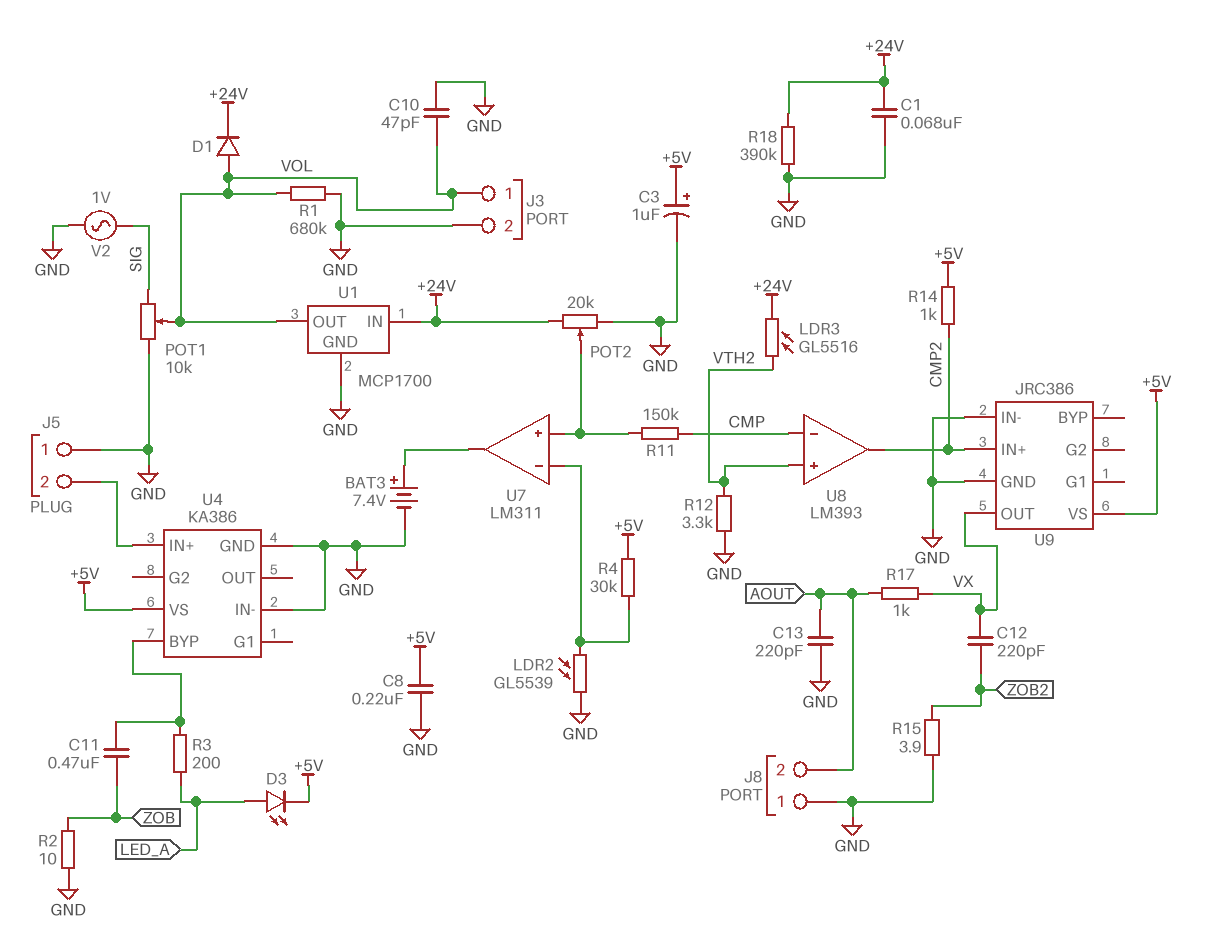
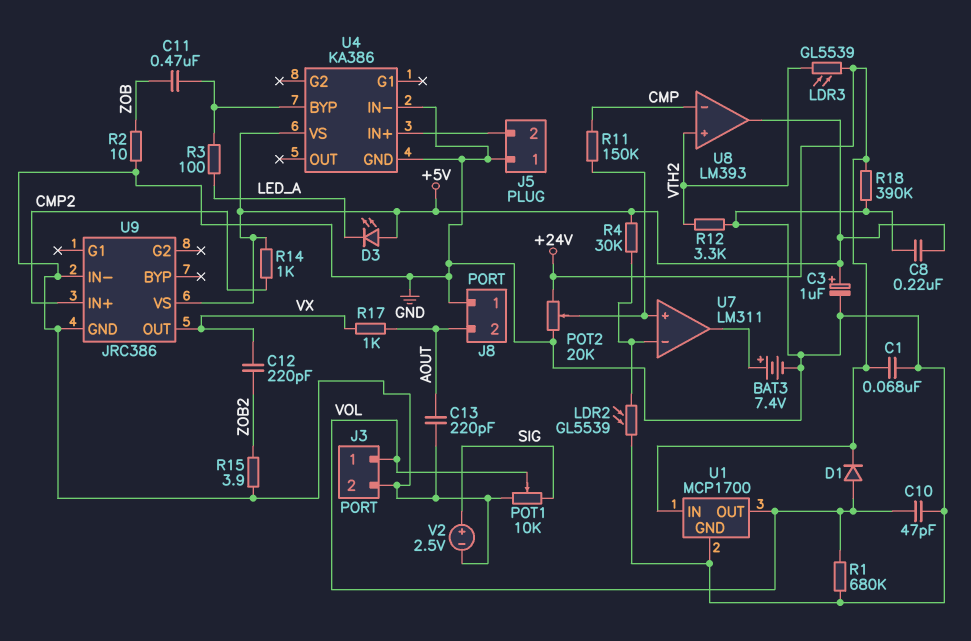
D3: LED (A LED_A, K +5V) -> LED (A +5V, K LED_A)
LDR3: GL5516 (+24V, VTH2) -> GL5539 (+24V, VTH2)
R3: 200 (LED_A, U4/BYP) -> 100 (LED_A, U4/BYP)
U8 pin out: CMP2 -> +5V
V2: AC 1V (GND, SIG) -> 2.5V (plus SIG, minus GND)

